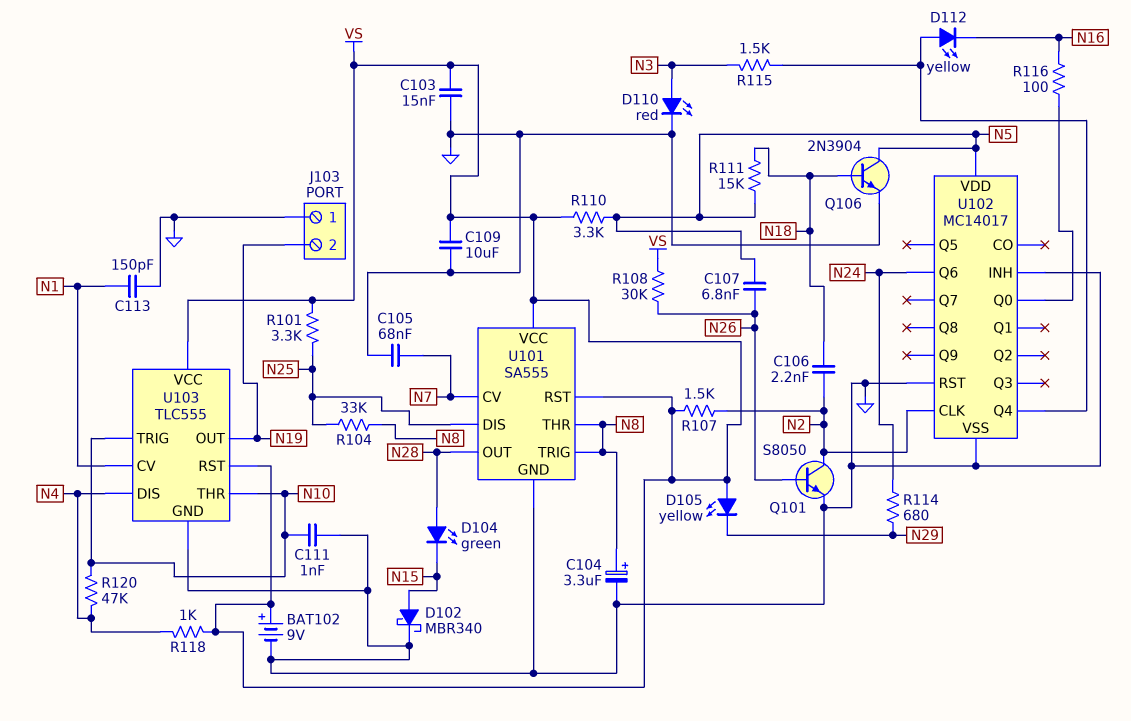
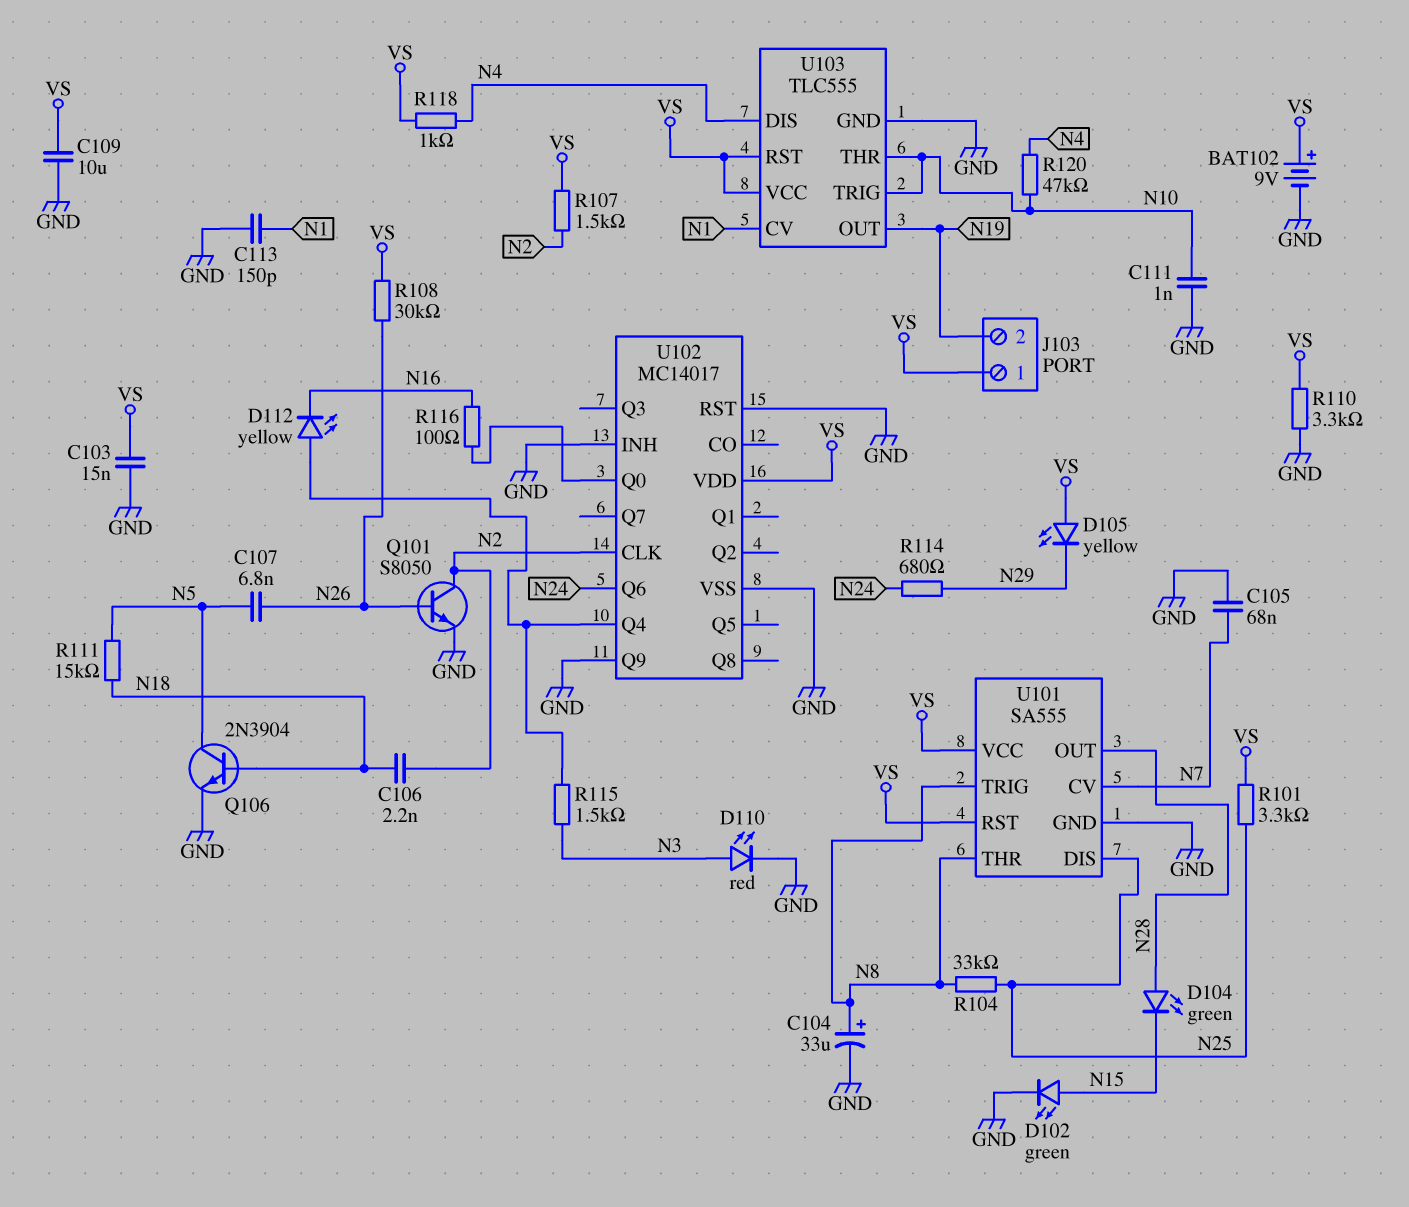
C104: 3.3uF (plus N8, minus GND) -> 33uF (plus N8, minus GND)
D102: schottky MBR340 (A N15, K GND) -> LED green (A N15, K GND)
J103 pin 1: GND -> VS
R110: 3.3k (N5, VS) -> 3.3k (GND, VS)
U102 pin Q9: none -> GND
U102 pin VDD: N5 -> VS

